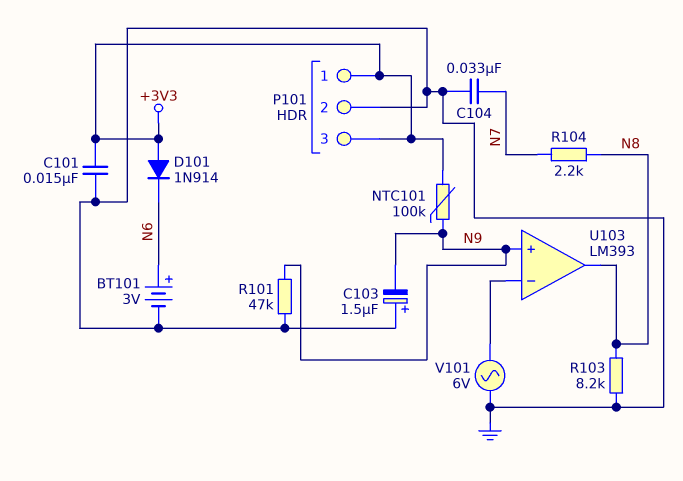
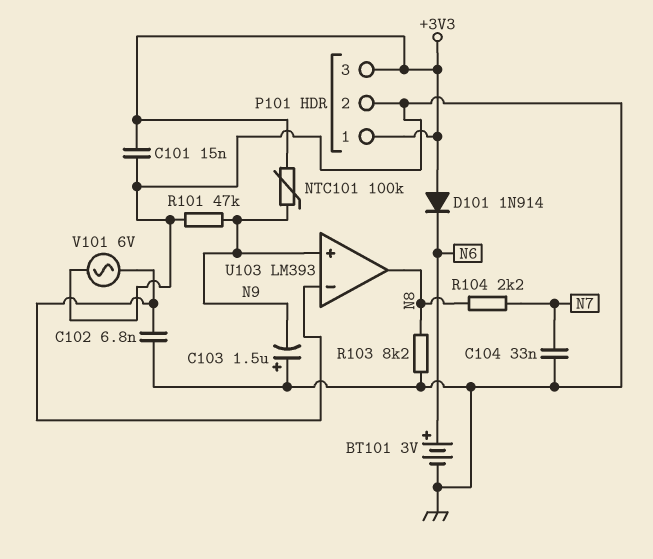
C102: none -> 6.8nF (GND, U103/in-)

